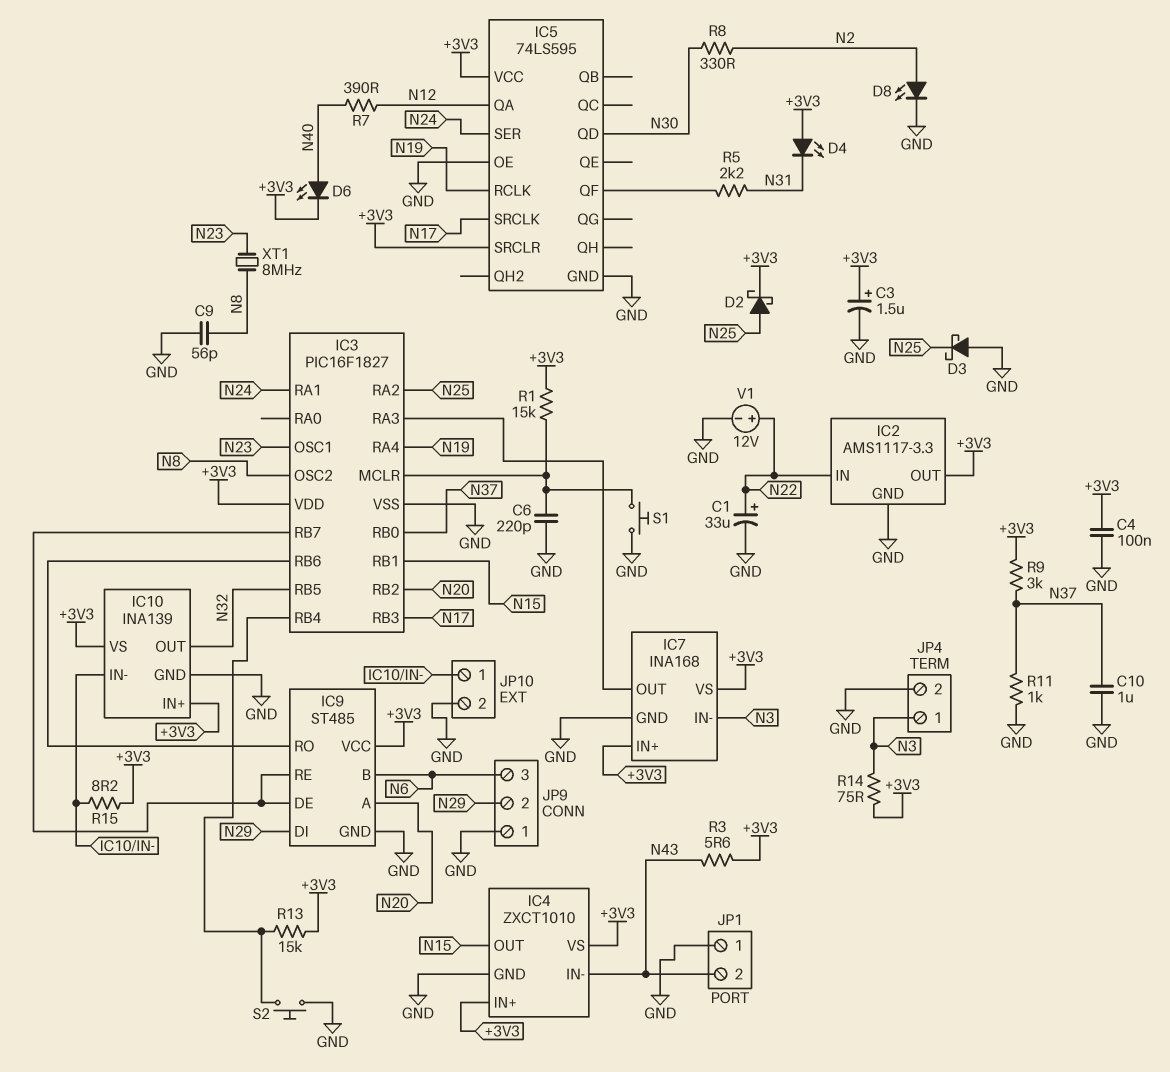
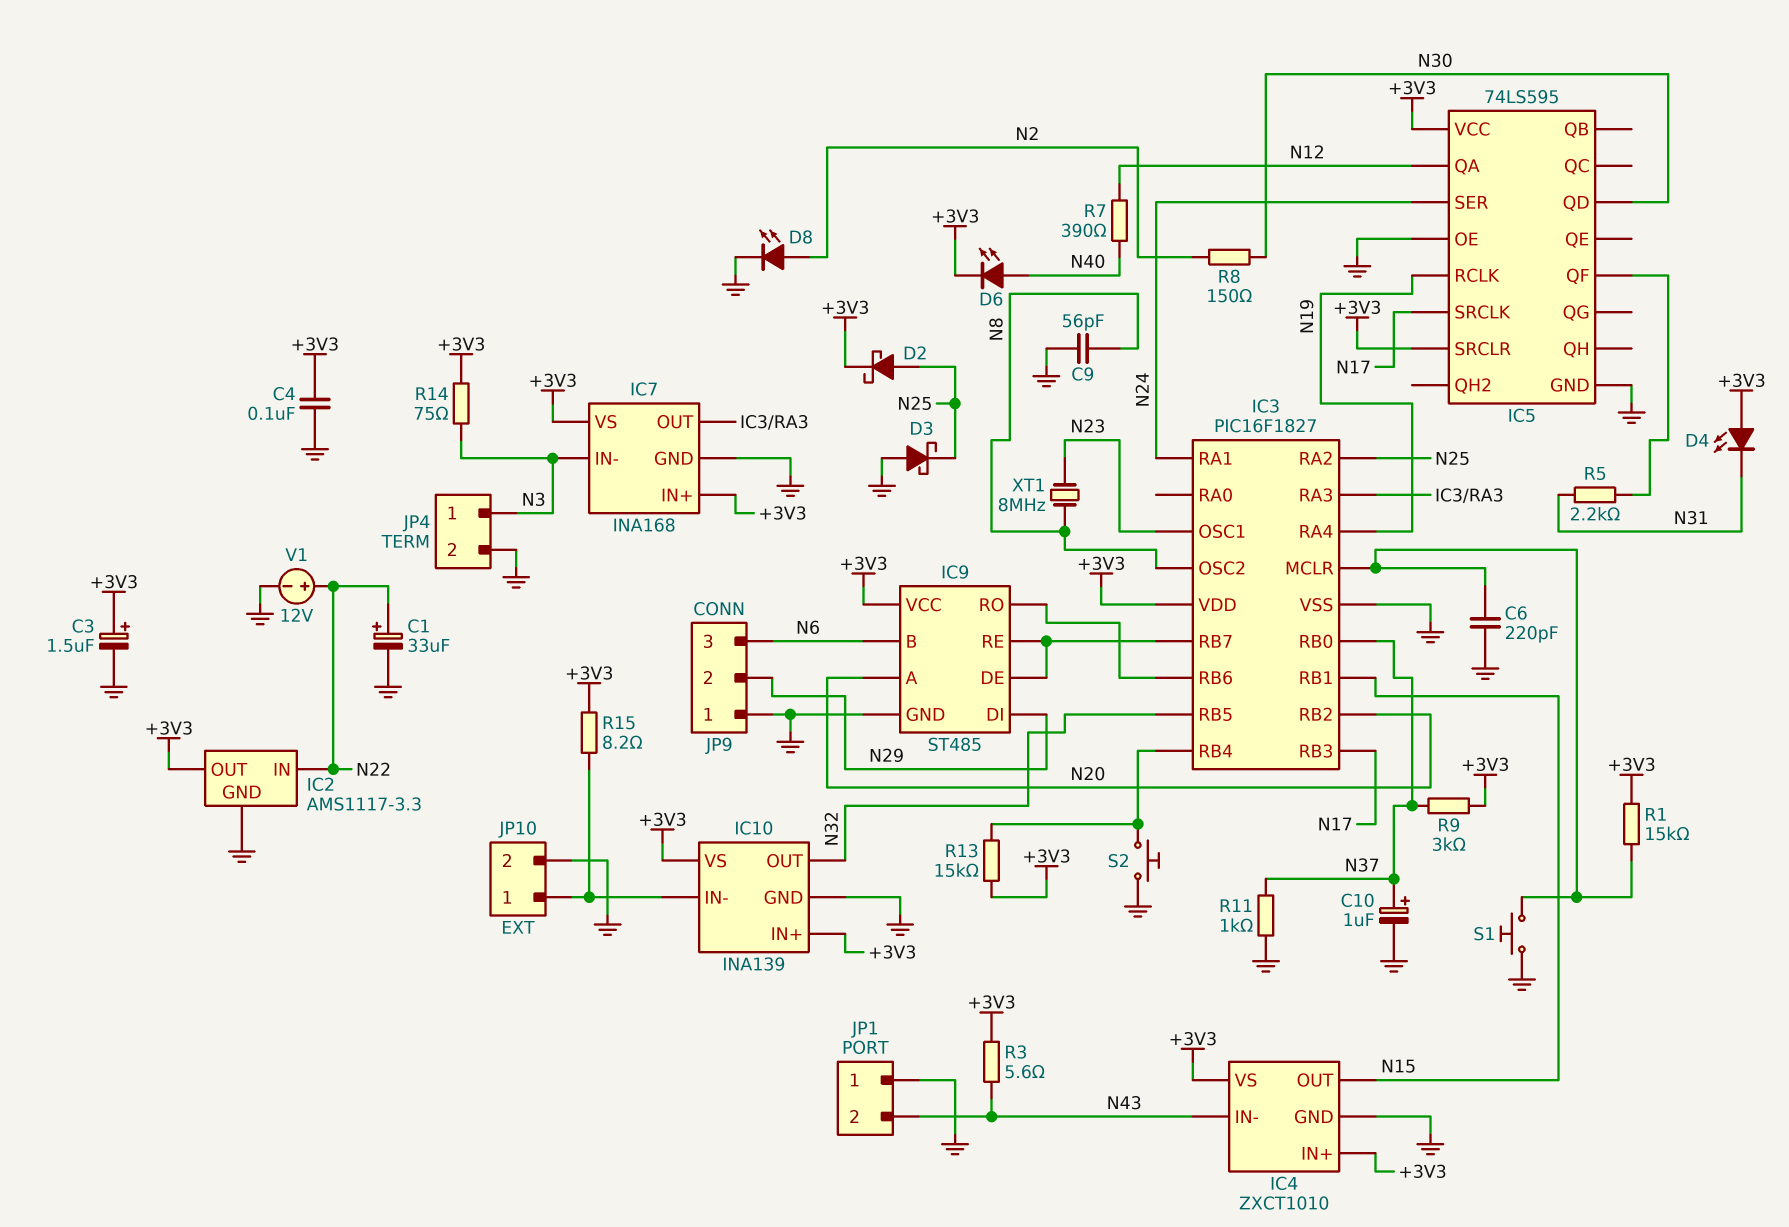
C10: 1uF (GND, N37) -> 1uF (plus N37, minus GND)
R8: 330 (N2, N30) -> 150 (N2, N30)

